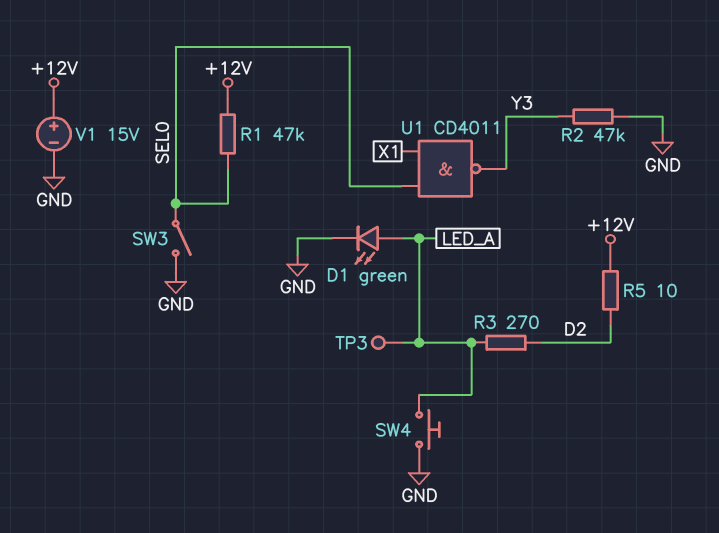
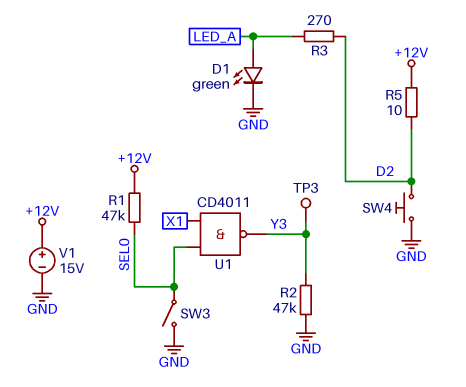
SW4: button (GND, LED_A) -> button (D2, GND)
TP3: test point (LED_A) -> test point (Y3)

